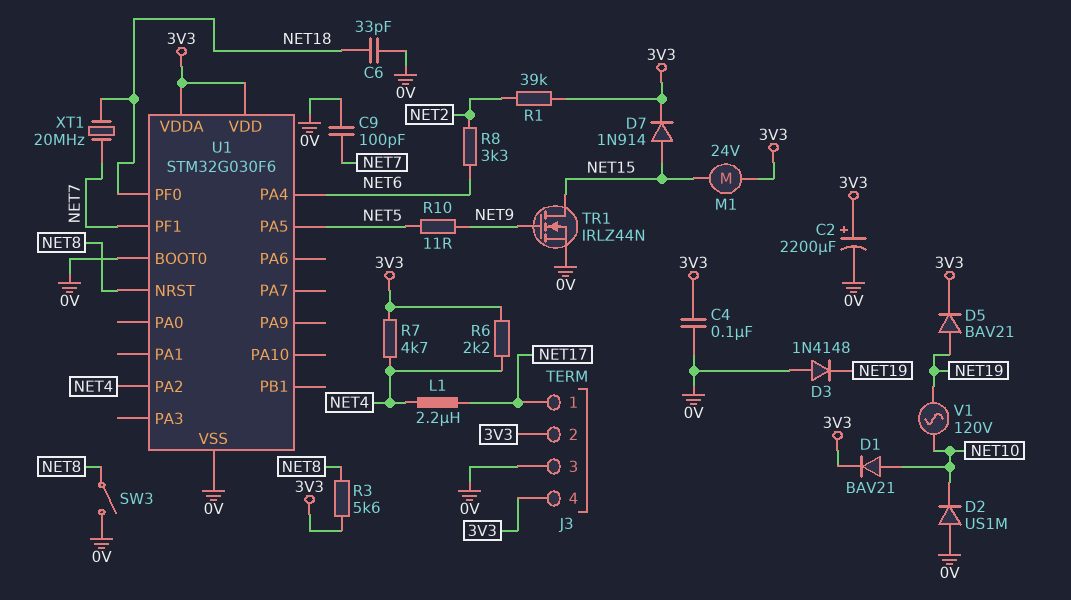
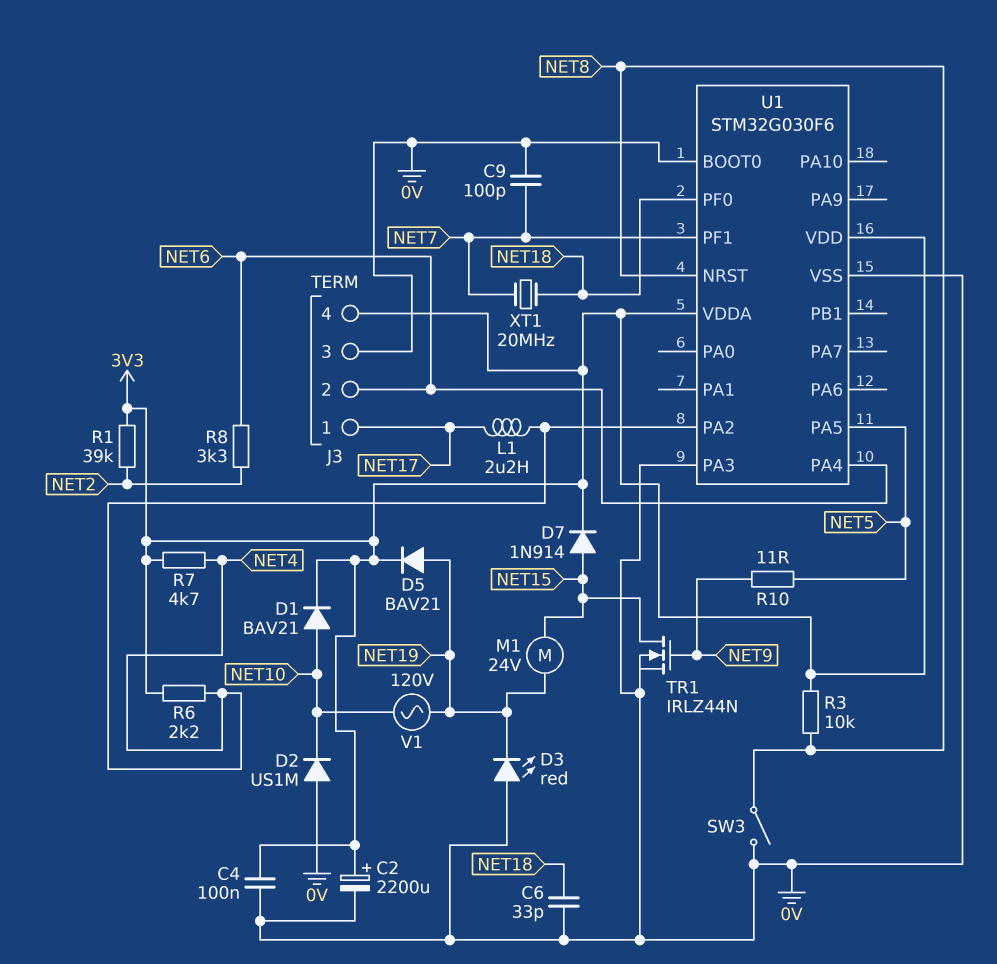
D3: diode 1N4148 (A 0V, K NET19) -> LED red (A 0V, K NET19)
J3 pin 2: 3V3 -> NET6
M1: motor 24V (3V3, NET15) -> motor 24V (NET15, NET19)
R3: 5.6k (3V3, NET8) -> 10k (3V3, NET8)
U1 pin PA3: none -> 0V

